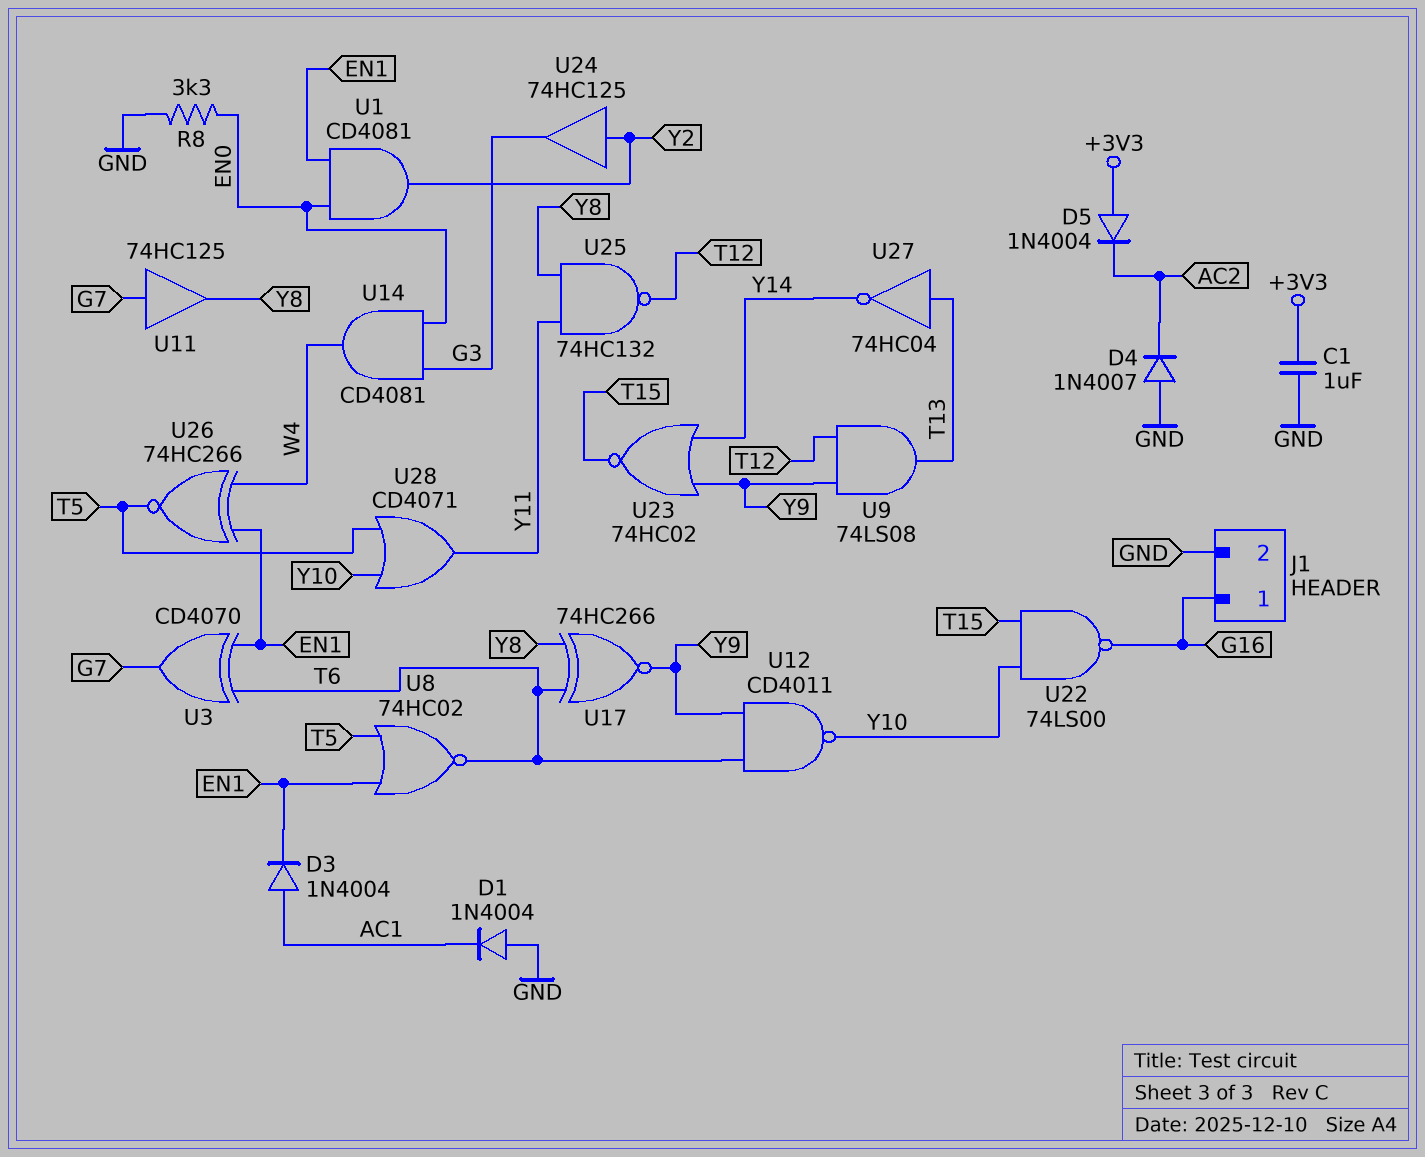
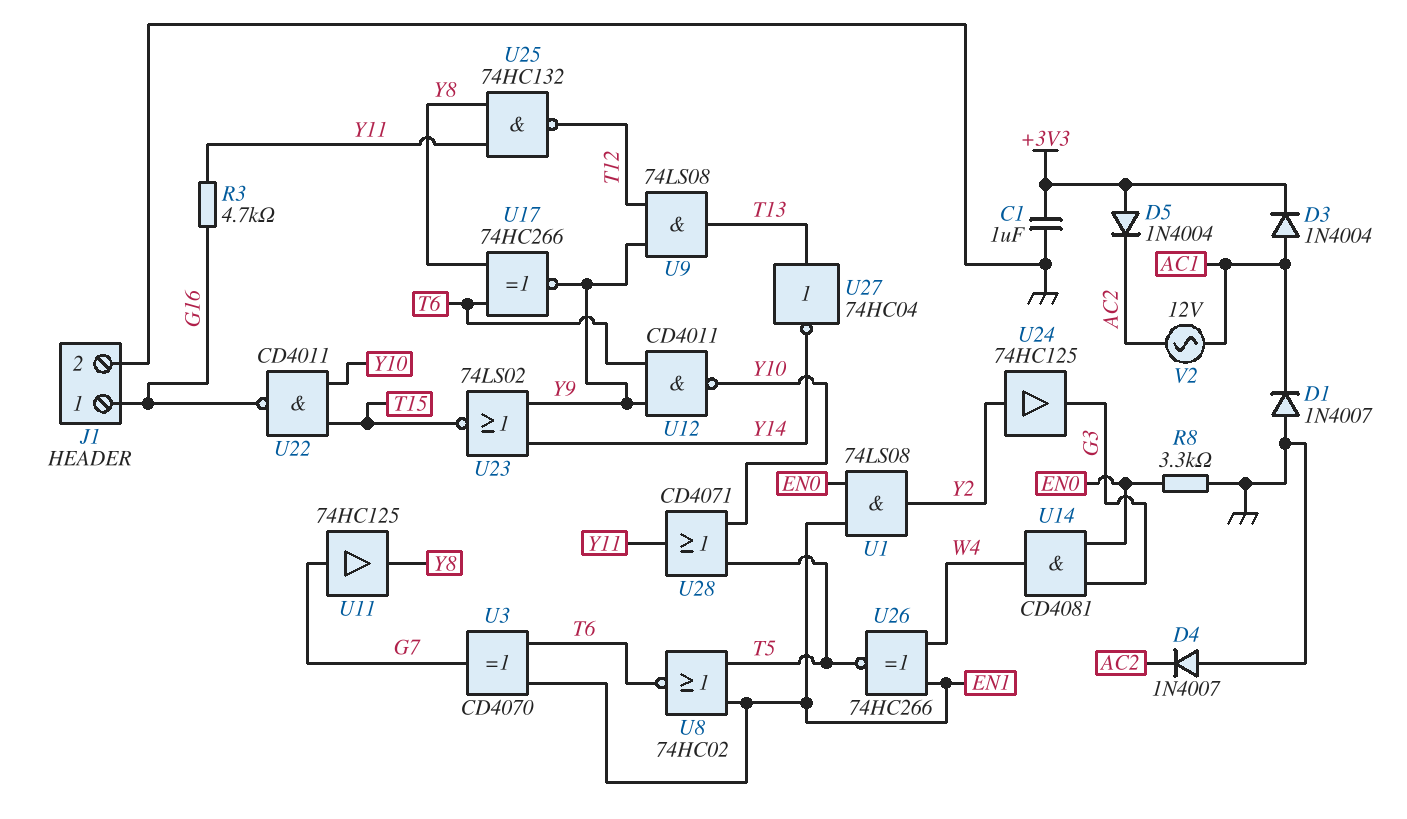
D1: diode 1N4004 (A GND, K AC1) -> diode 1N4007 (A GND, K AC1)
D3: diode 1N4004 (A AC1, K EN1) -> diode 1N4004 (A AC1, K +3V3)
R3: none -> 4.7k (G16, Y11)
U1: AND CD4081 (in EN0, in EN1, out Y2) -> AND 74LS08 (in EN0, in EN1, out Y2)
U22: NAND 74LS00 (in T15, in Y10, out G16) -> NAND CD4011 (in T15, in Y10, out G16)
U23: NOR 74HC02 (in Y9, in Y14, out T15) -> NOR 74LS02 (in Y9, in Y14, out T15)
V2: none -> AC 12V (AC1, AC2)

